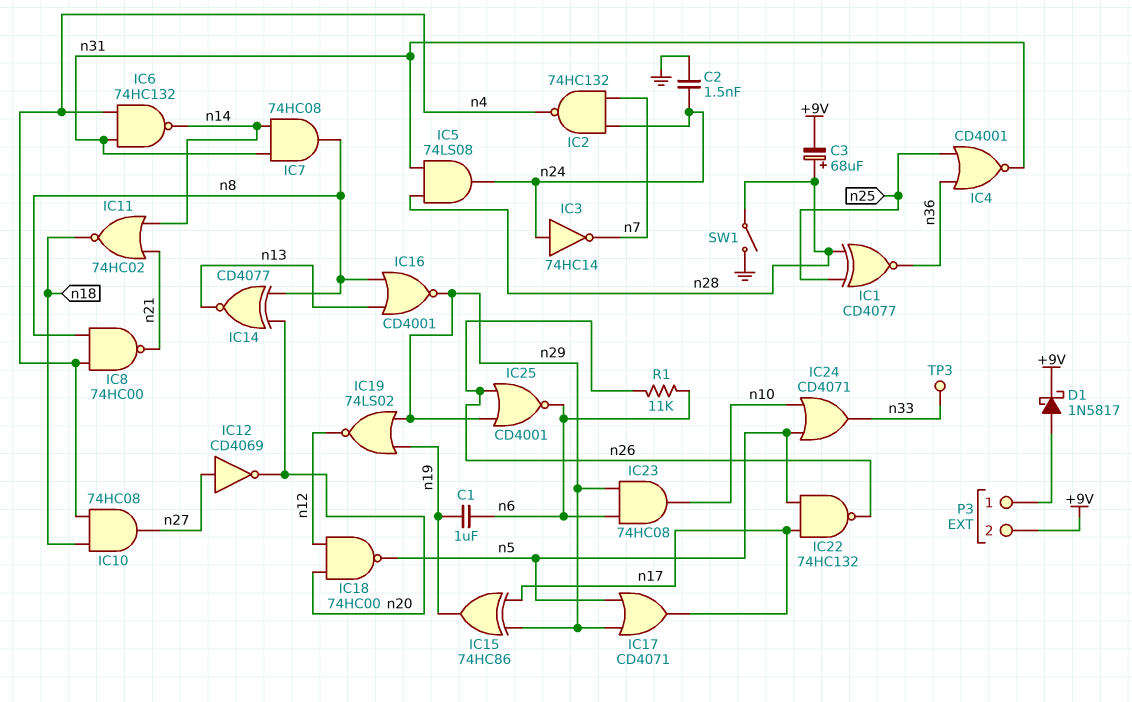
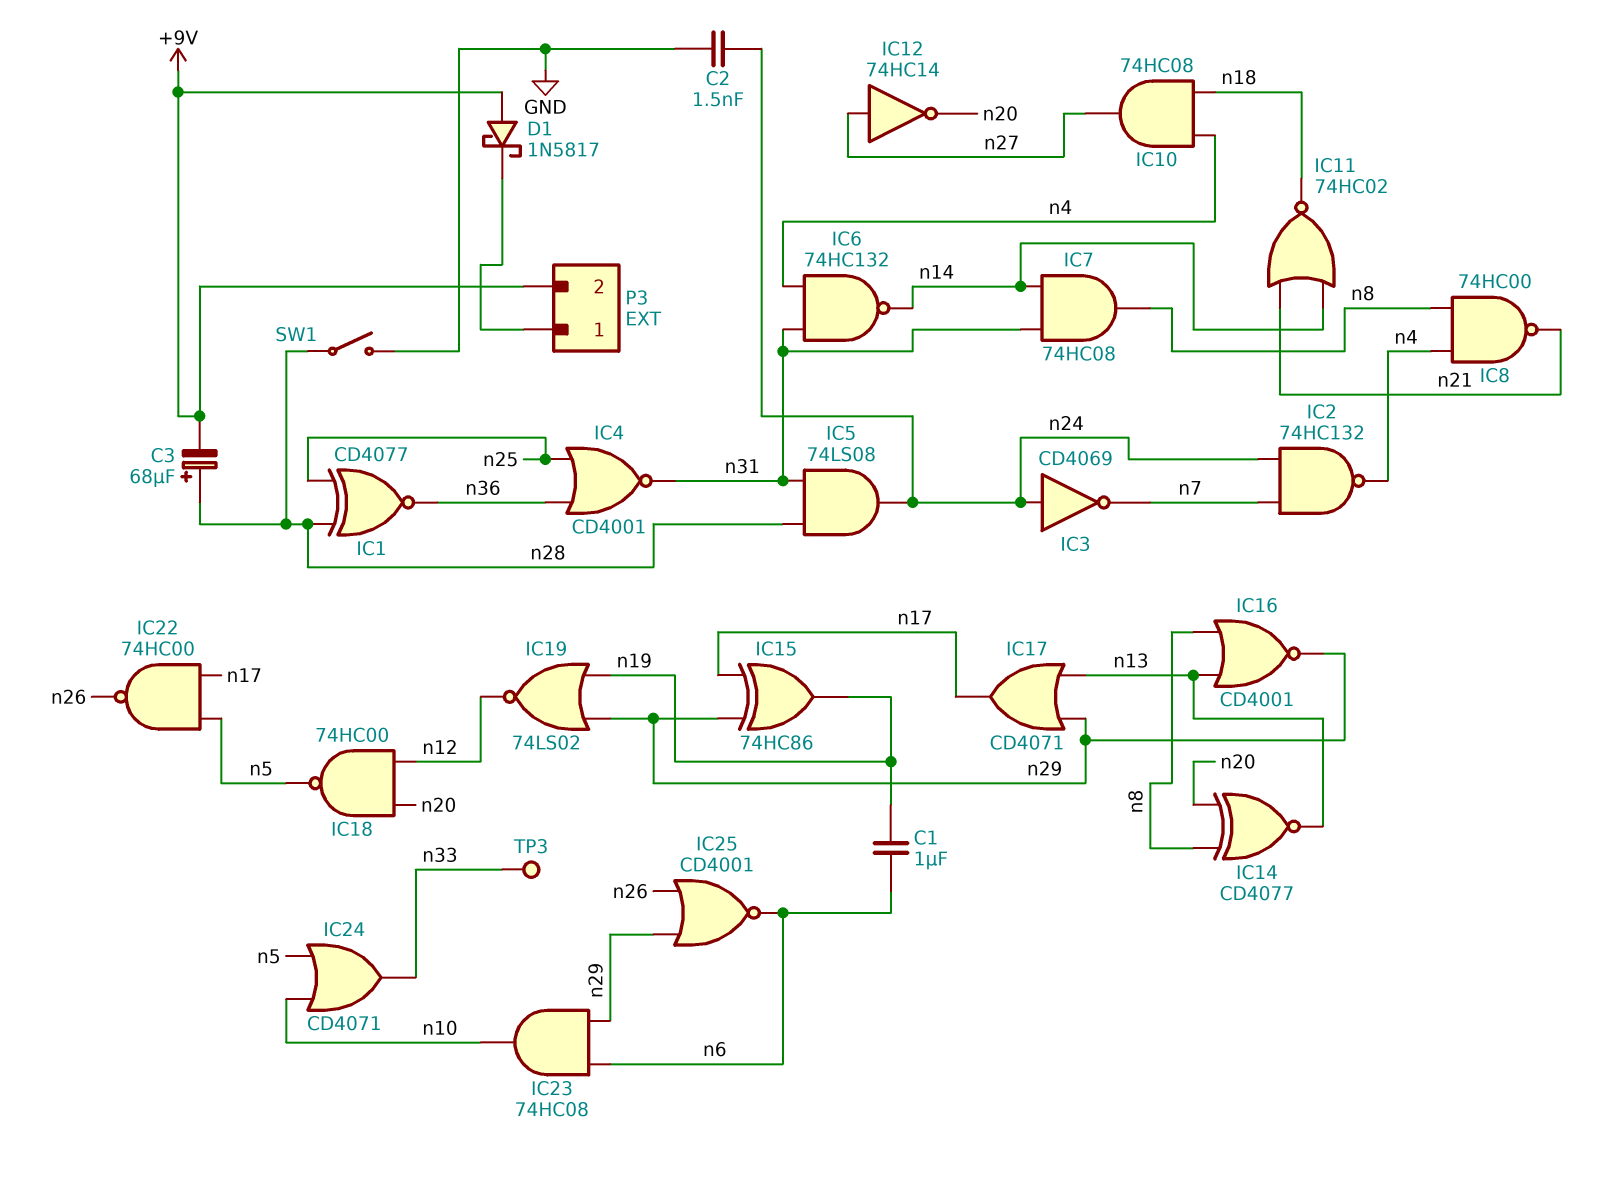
D1: schottky 1N5817 (A P3/1, K +9V) -> schottky 1N5817 (A +9V, K P3/1)
IC3: NOT 74HC14 (in n24, out n7) -> NOT CD4069 (in n24, out n7)
IC12: NOT CD4069 (in n27, out n20) -> NOT 74HC14 (in n27, out n20)
IC17: OR CD4071 (in n5, in n29, out n17) -> OR CD4071 (in n13, in n29, out n17)
IC22: NAND 74HC132 (in n5, in n17, out n26) -> NAND 74HC00 (in n5, in n17, out n26)
R1: 11k (n6, n26) -> none

